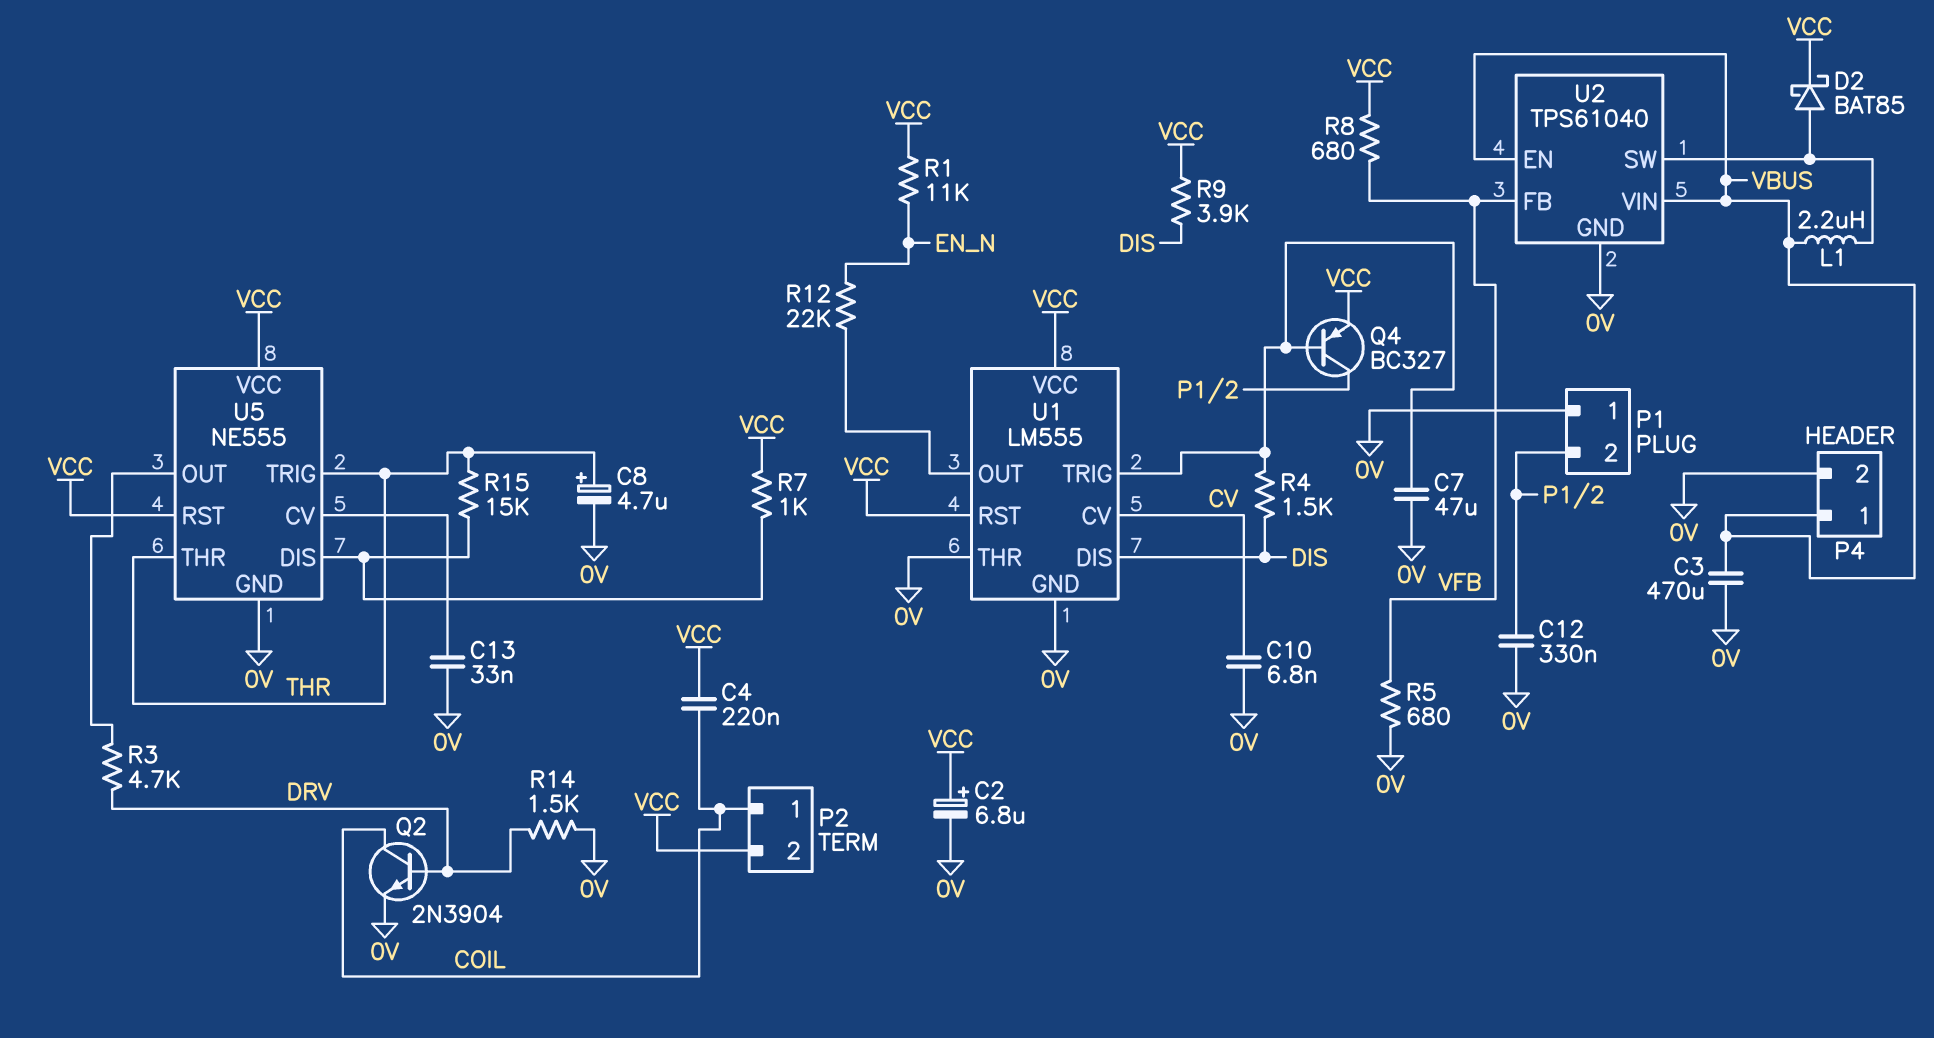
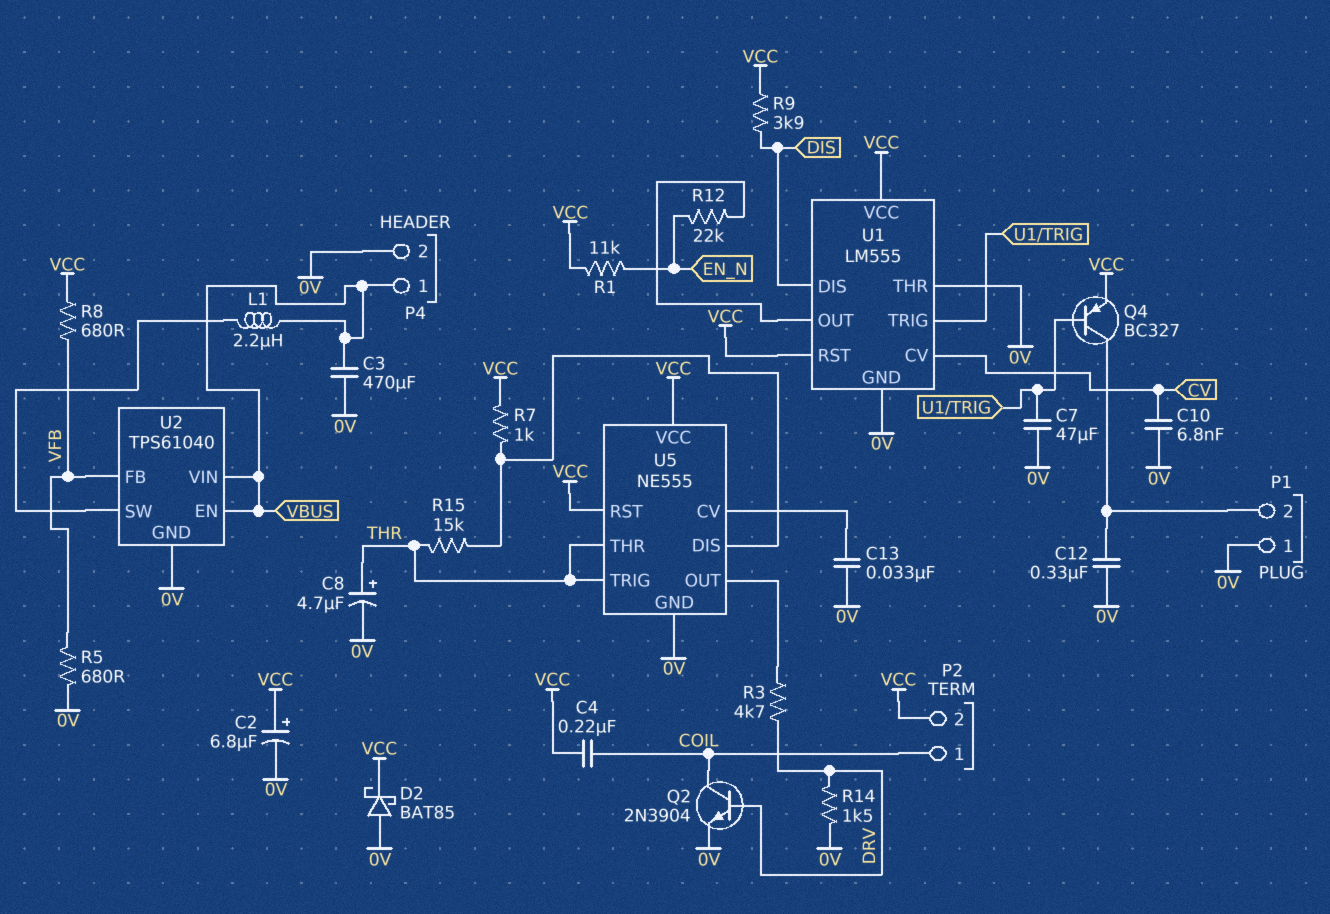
D2: schottky BAT85 (A U2/SW, K VCC) -> schottky BAT85 (A 0V, K VCC)
R4: 1.5k (DIS, U1/TRIG) -> none

